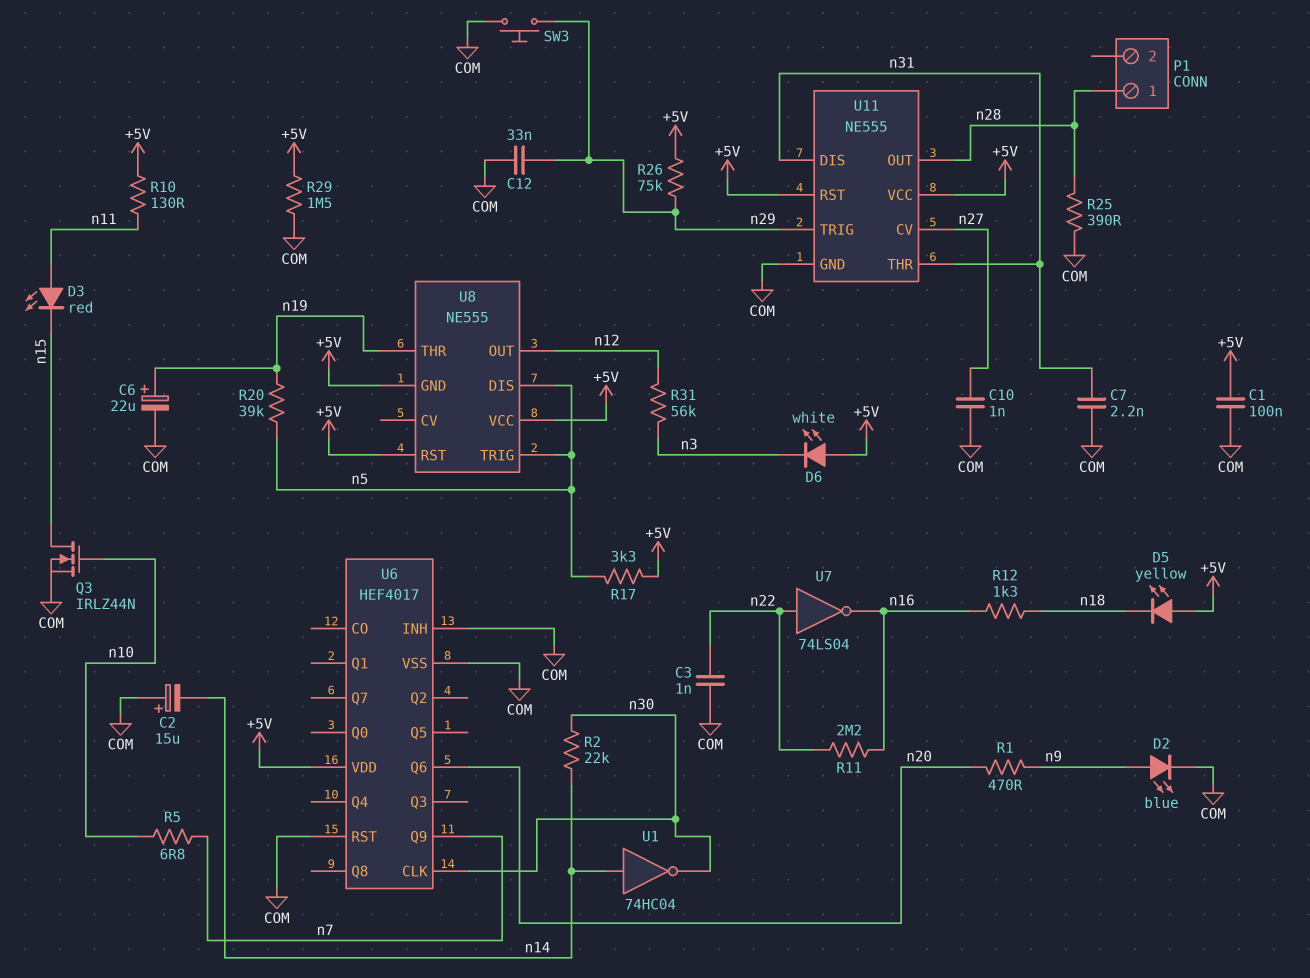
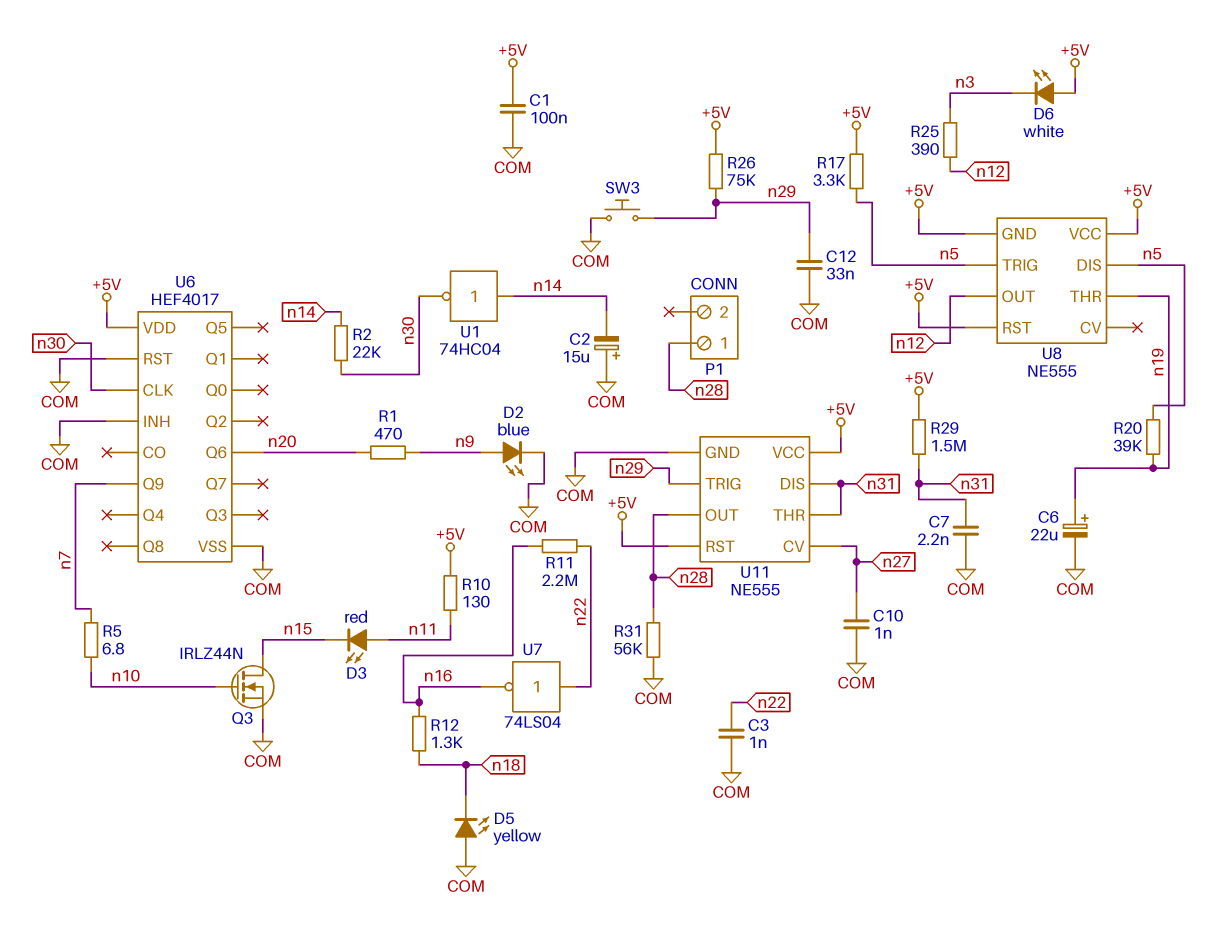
D5: LED yellow (A +5V, K n18) -> LED yellow (A COM, K n18)
R25: 390 (COM, n28) -> 390 (n3, n12)
R29: 1.5M (+5V, COM) -> 1.5M (+5V, n31)
R31: 56k (n3, n12) -> 56k (COM, n28)

